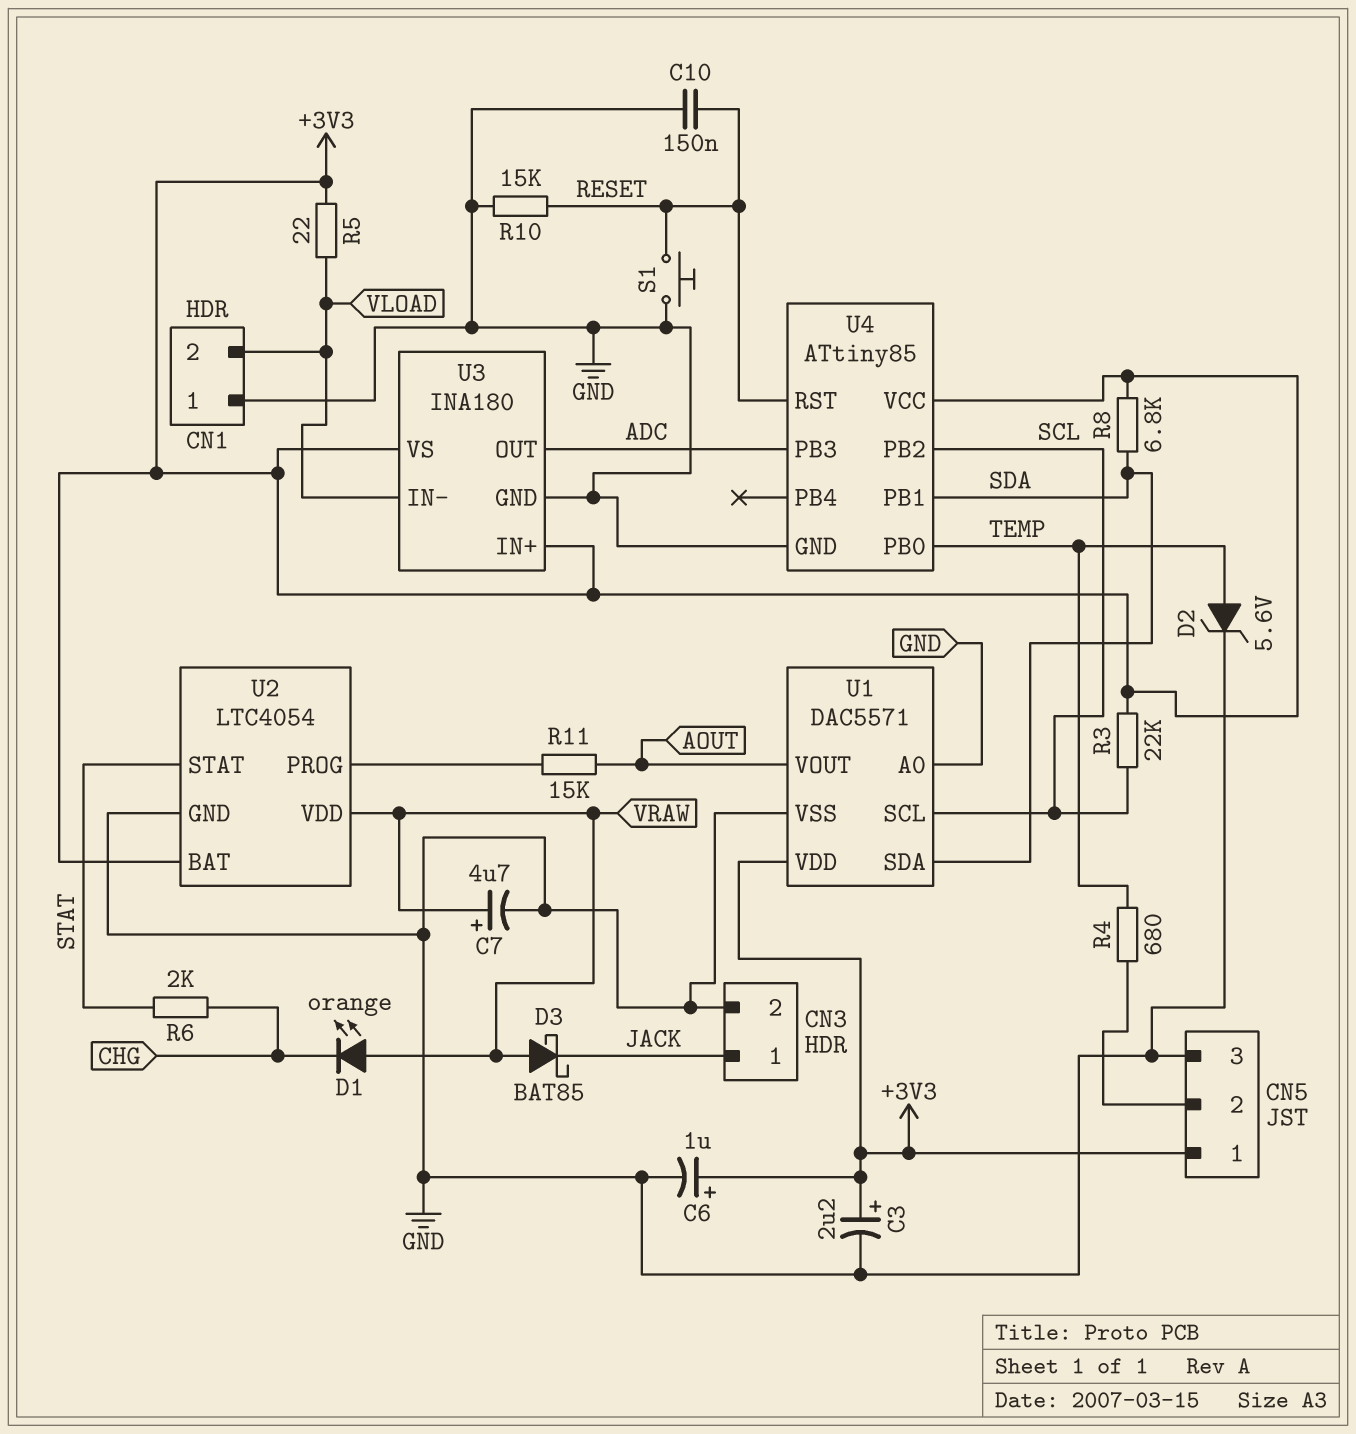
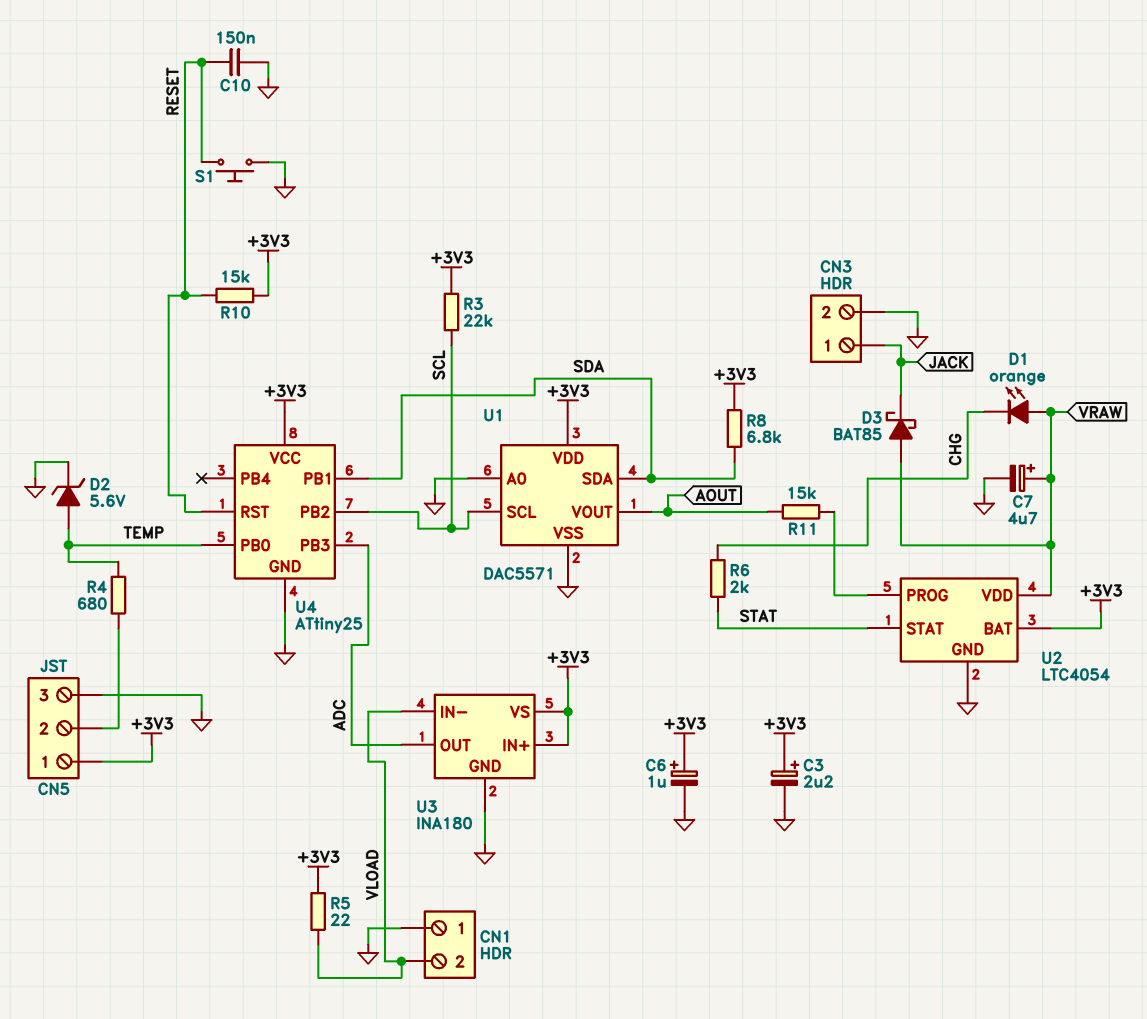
R10: 15k (GND, RESET) -> 15k (+3V3, RESET)
U4: ATtiny85 -> ATtiny25

